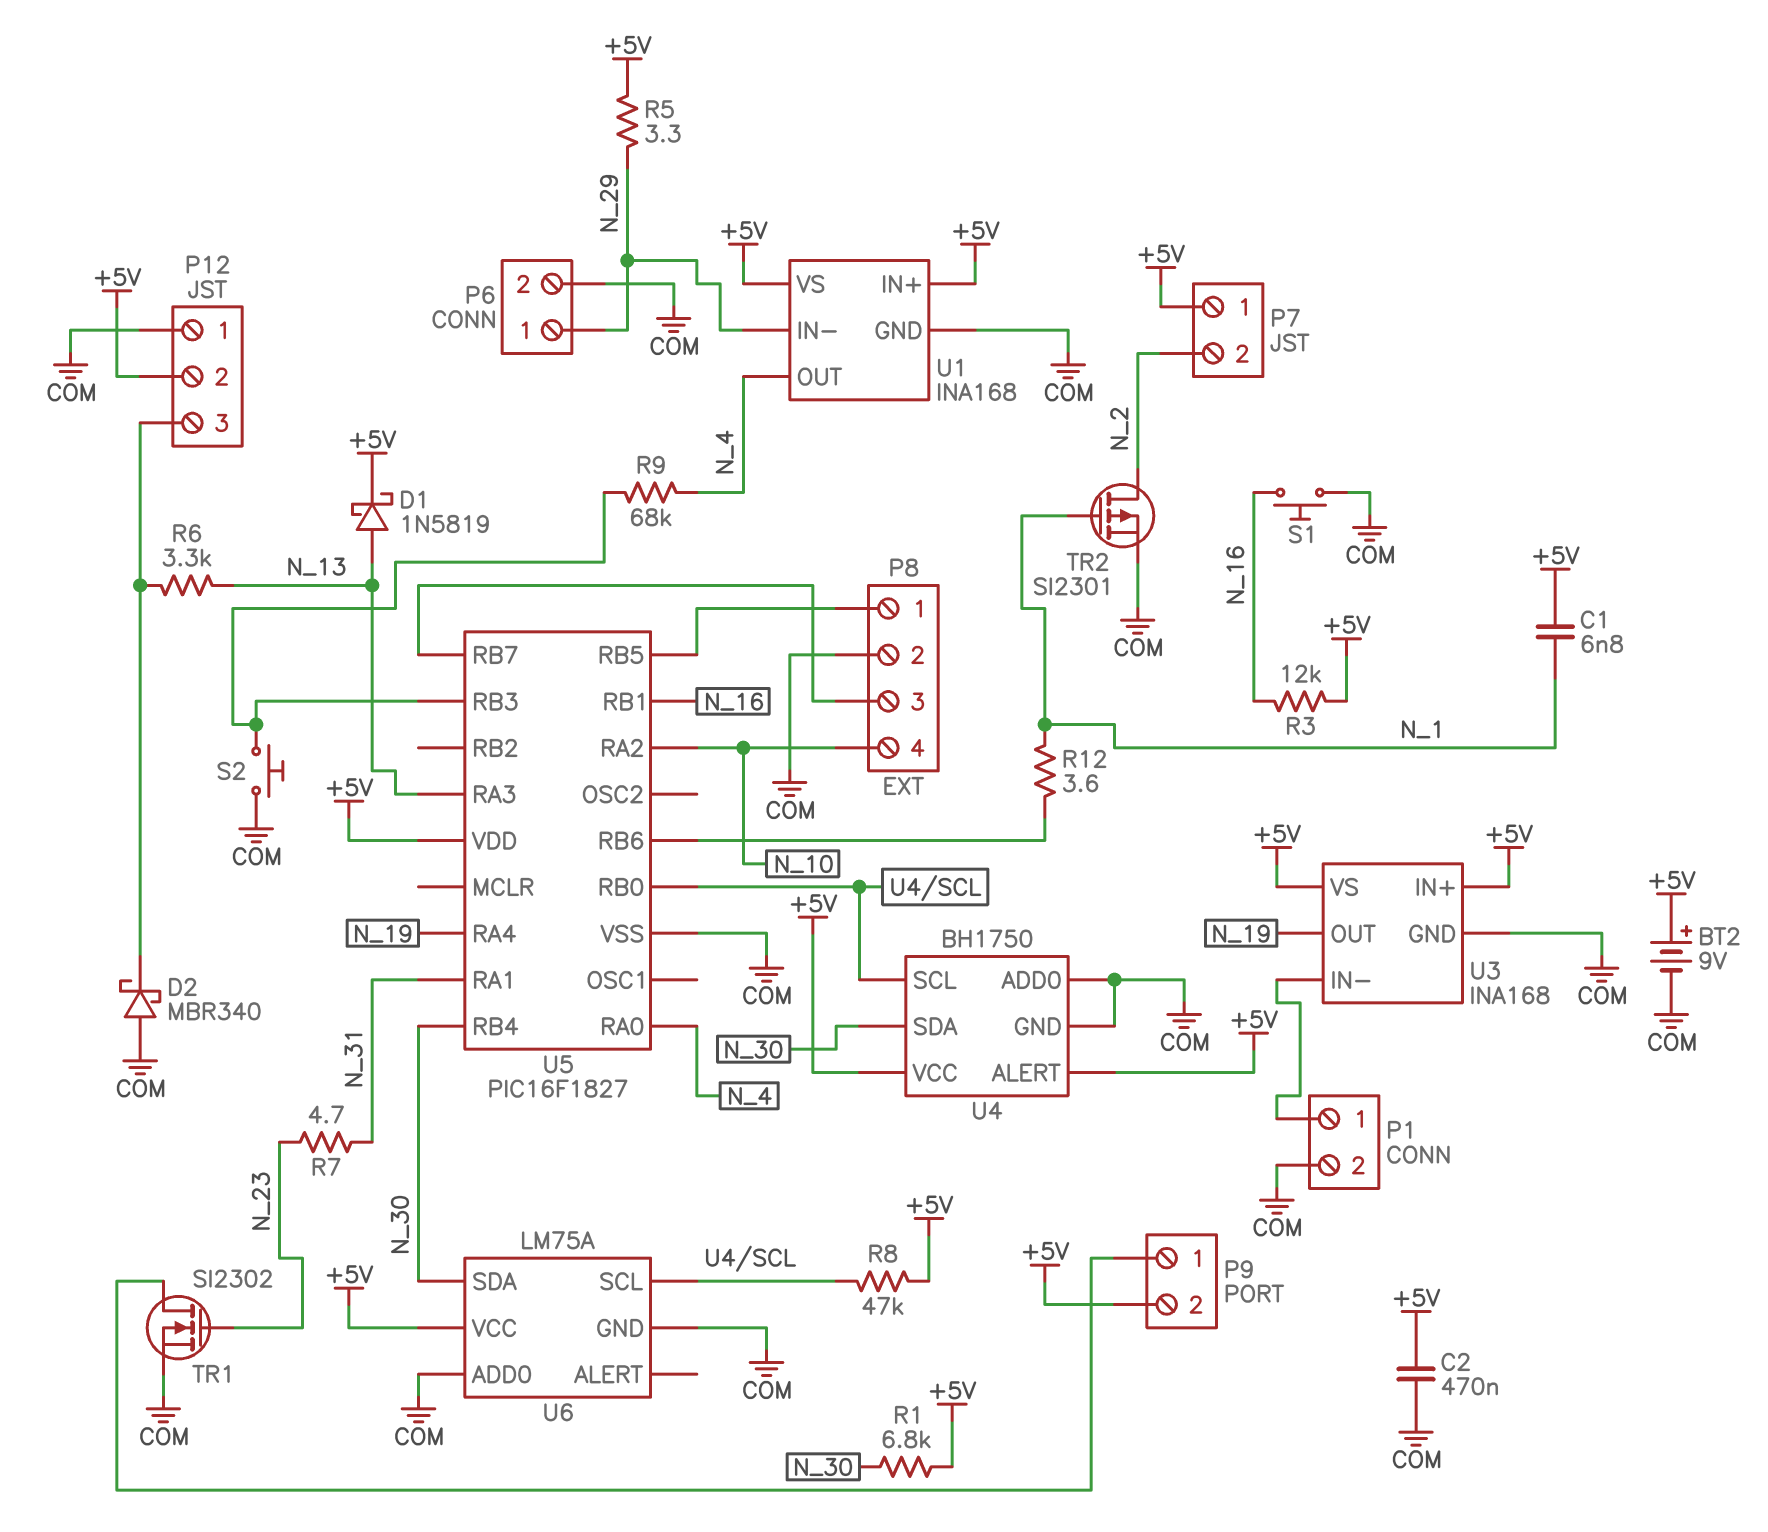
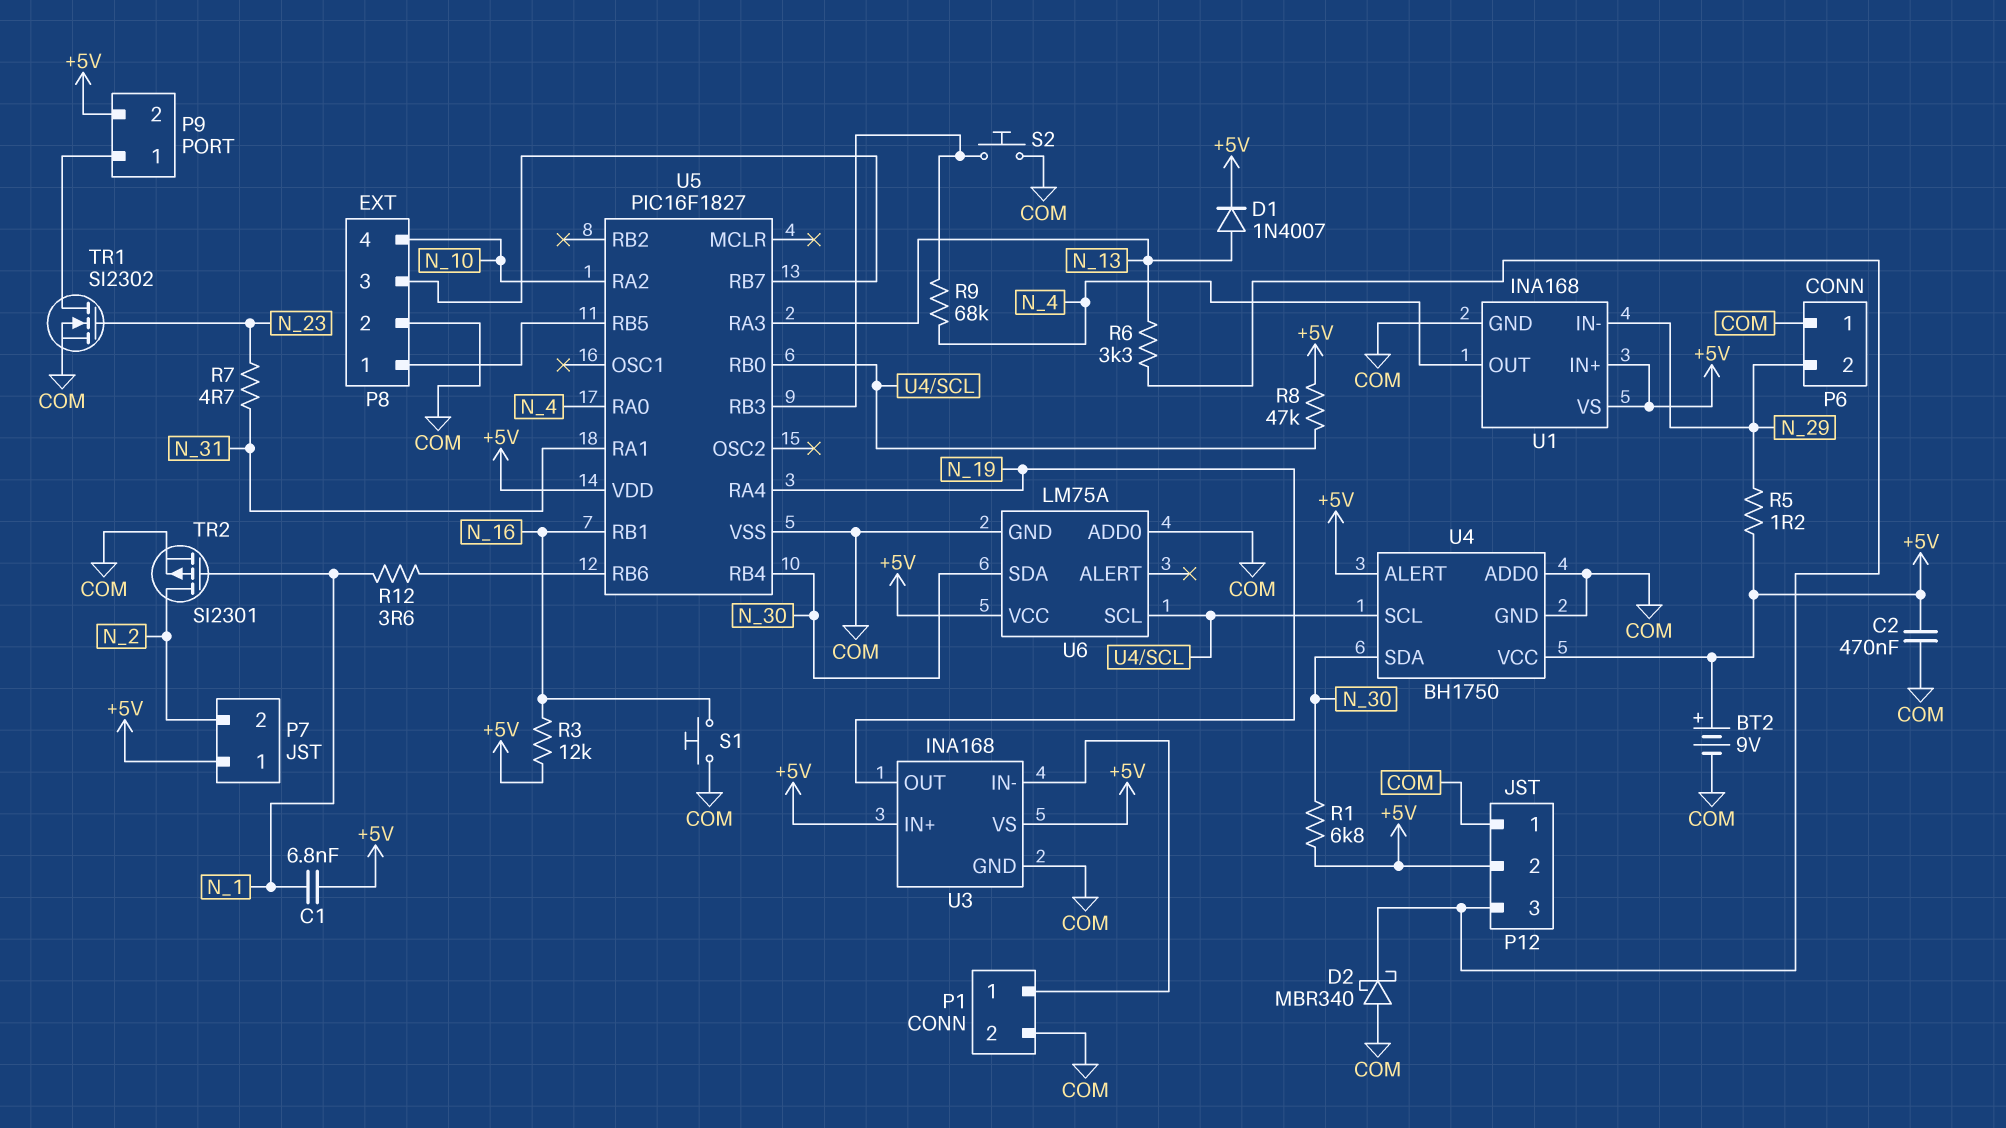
D1: schottky 1N5819 (A N_13, K +5V) -> diode 1N4007 (A N_13, K +5V)
P6 pin 1: N_29 -> COM
P6 pin 2: COM -> N_29
R5: 3.3 (+5V, N_29) -> 1.2 (+5V, N_29)

